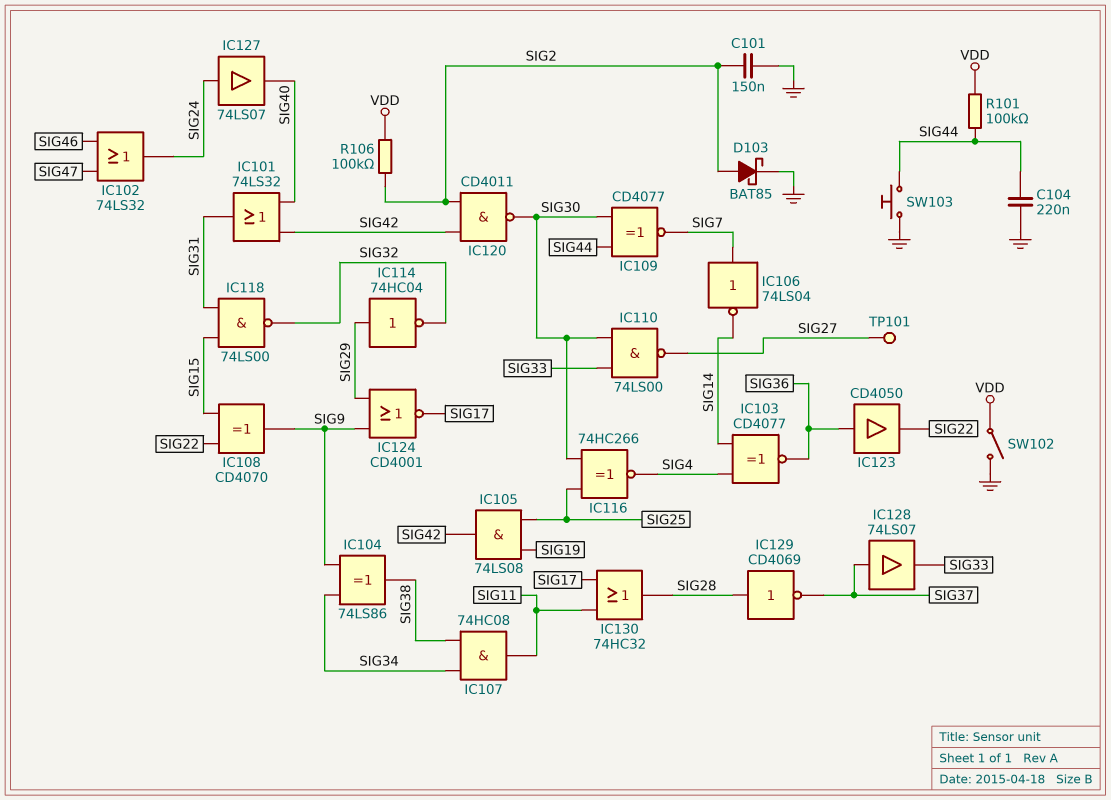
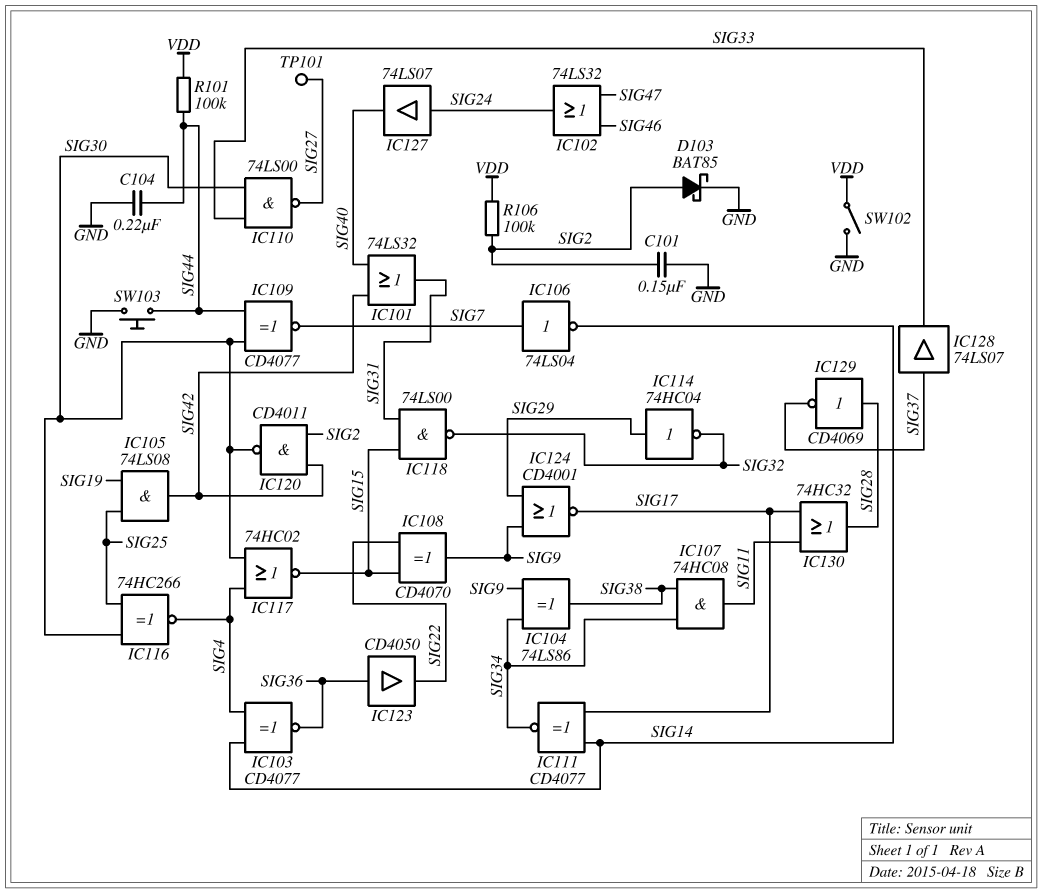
IC111: none -> XNOR CD4077 (in SIG14, in SIG17, out SIG34)
IC117: none -> NOR 74HC02 (in SIG4, in SIG30, out SIG15)

